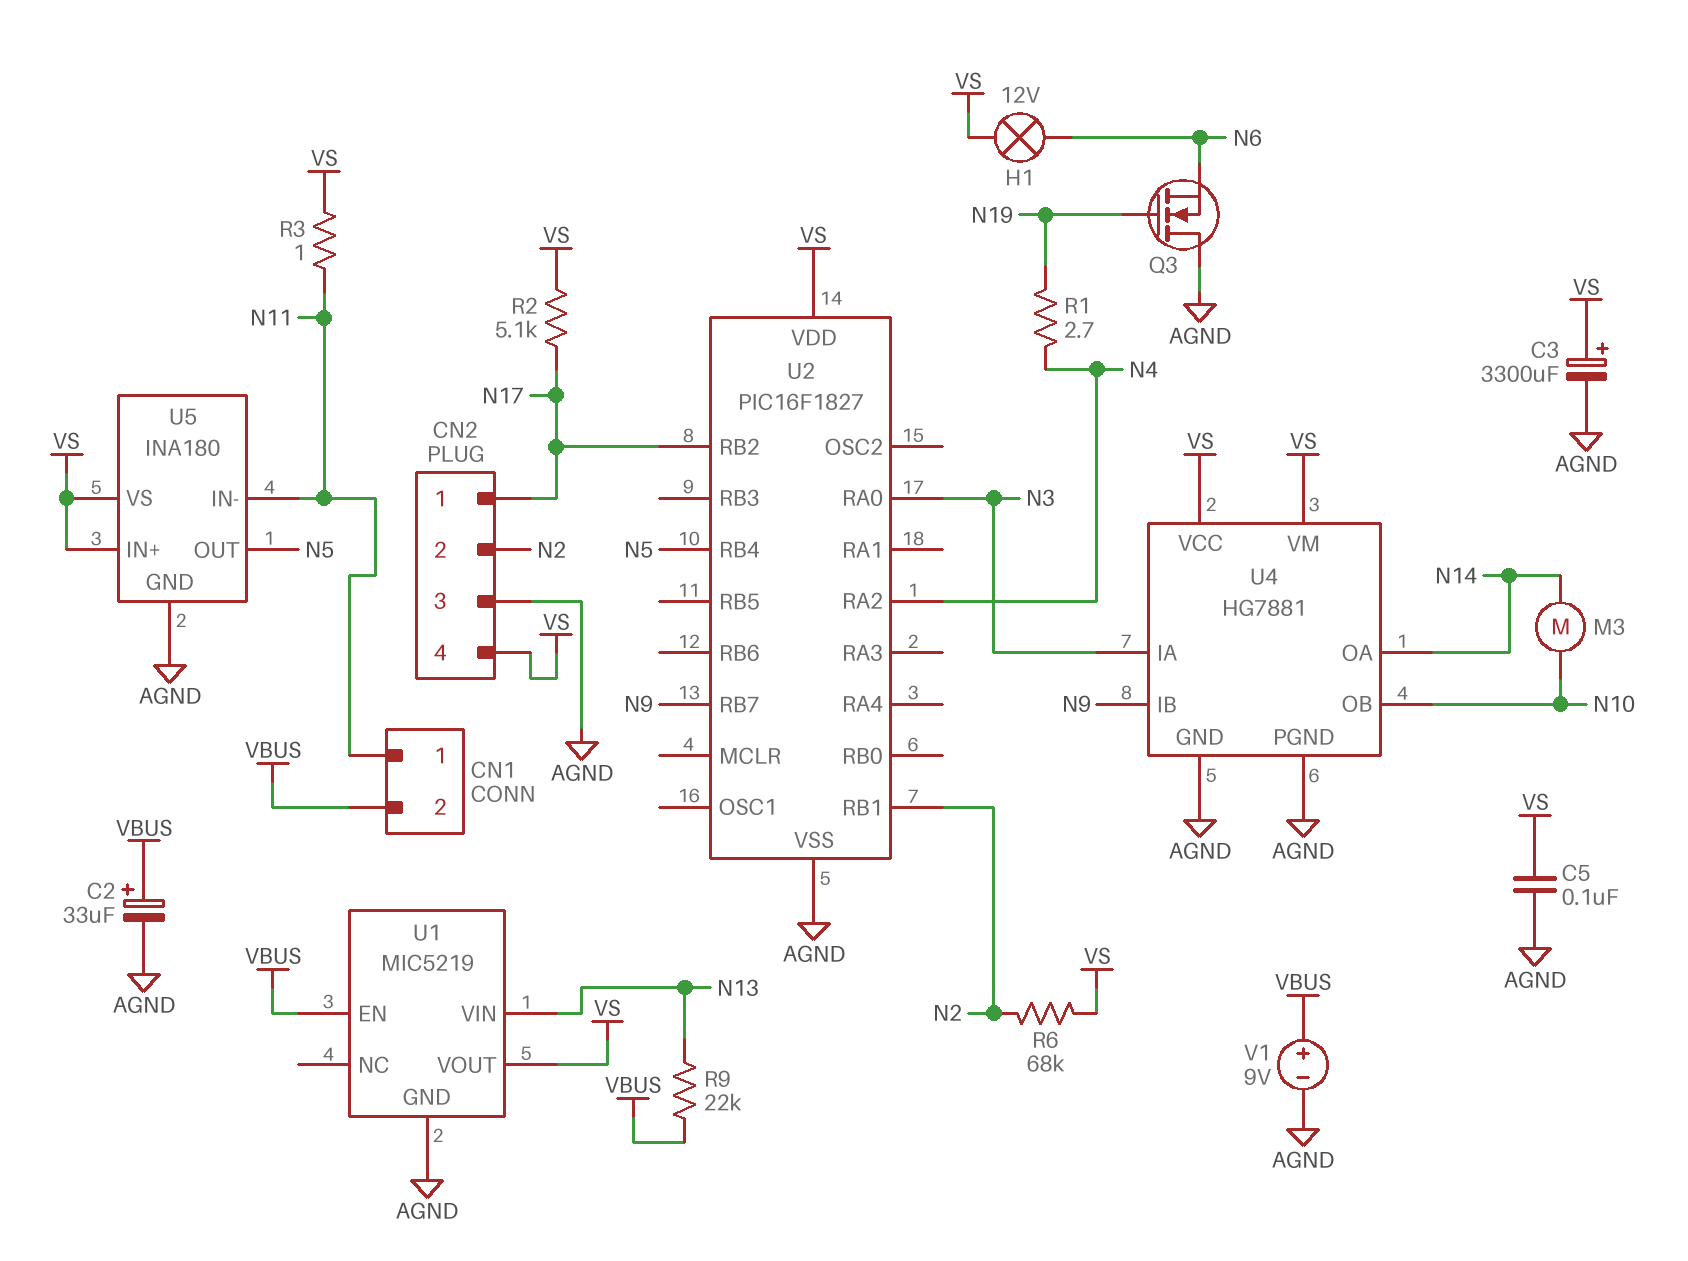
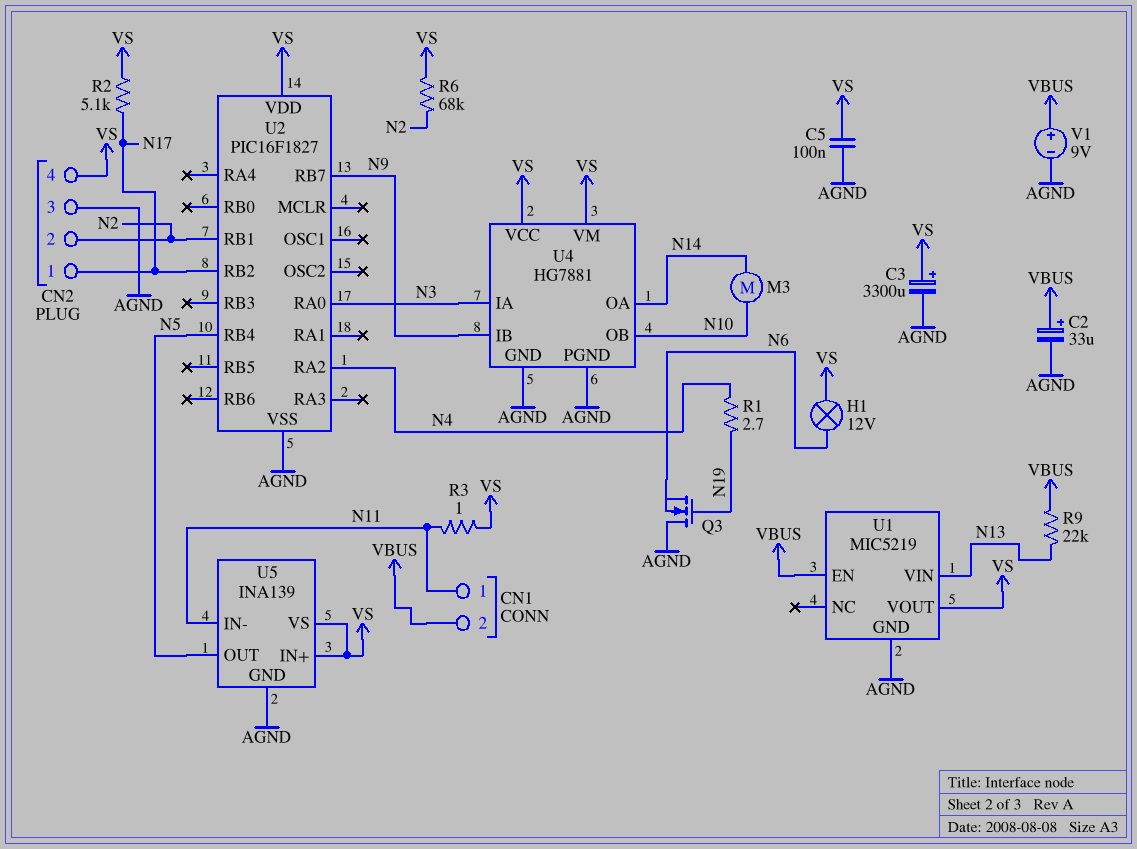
U5: INA180 -> INA139

